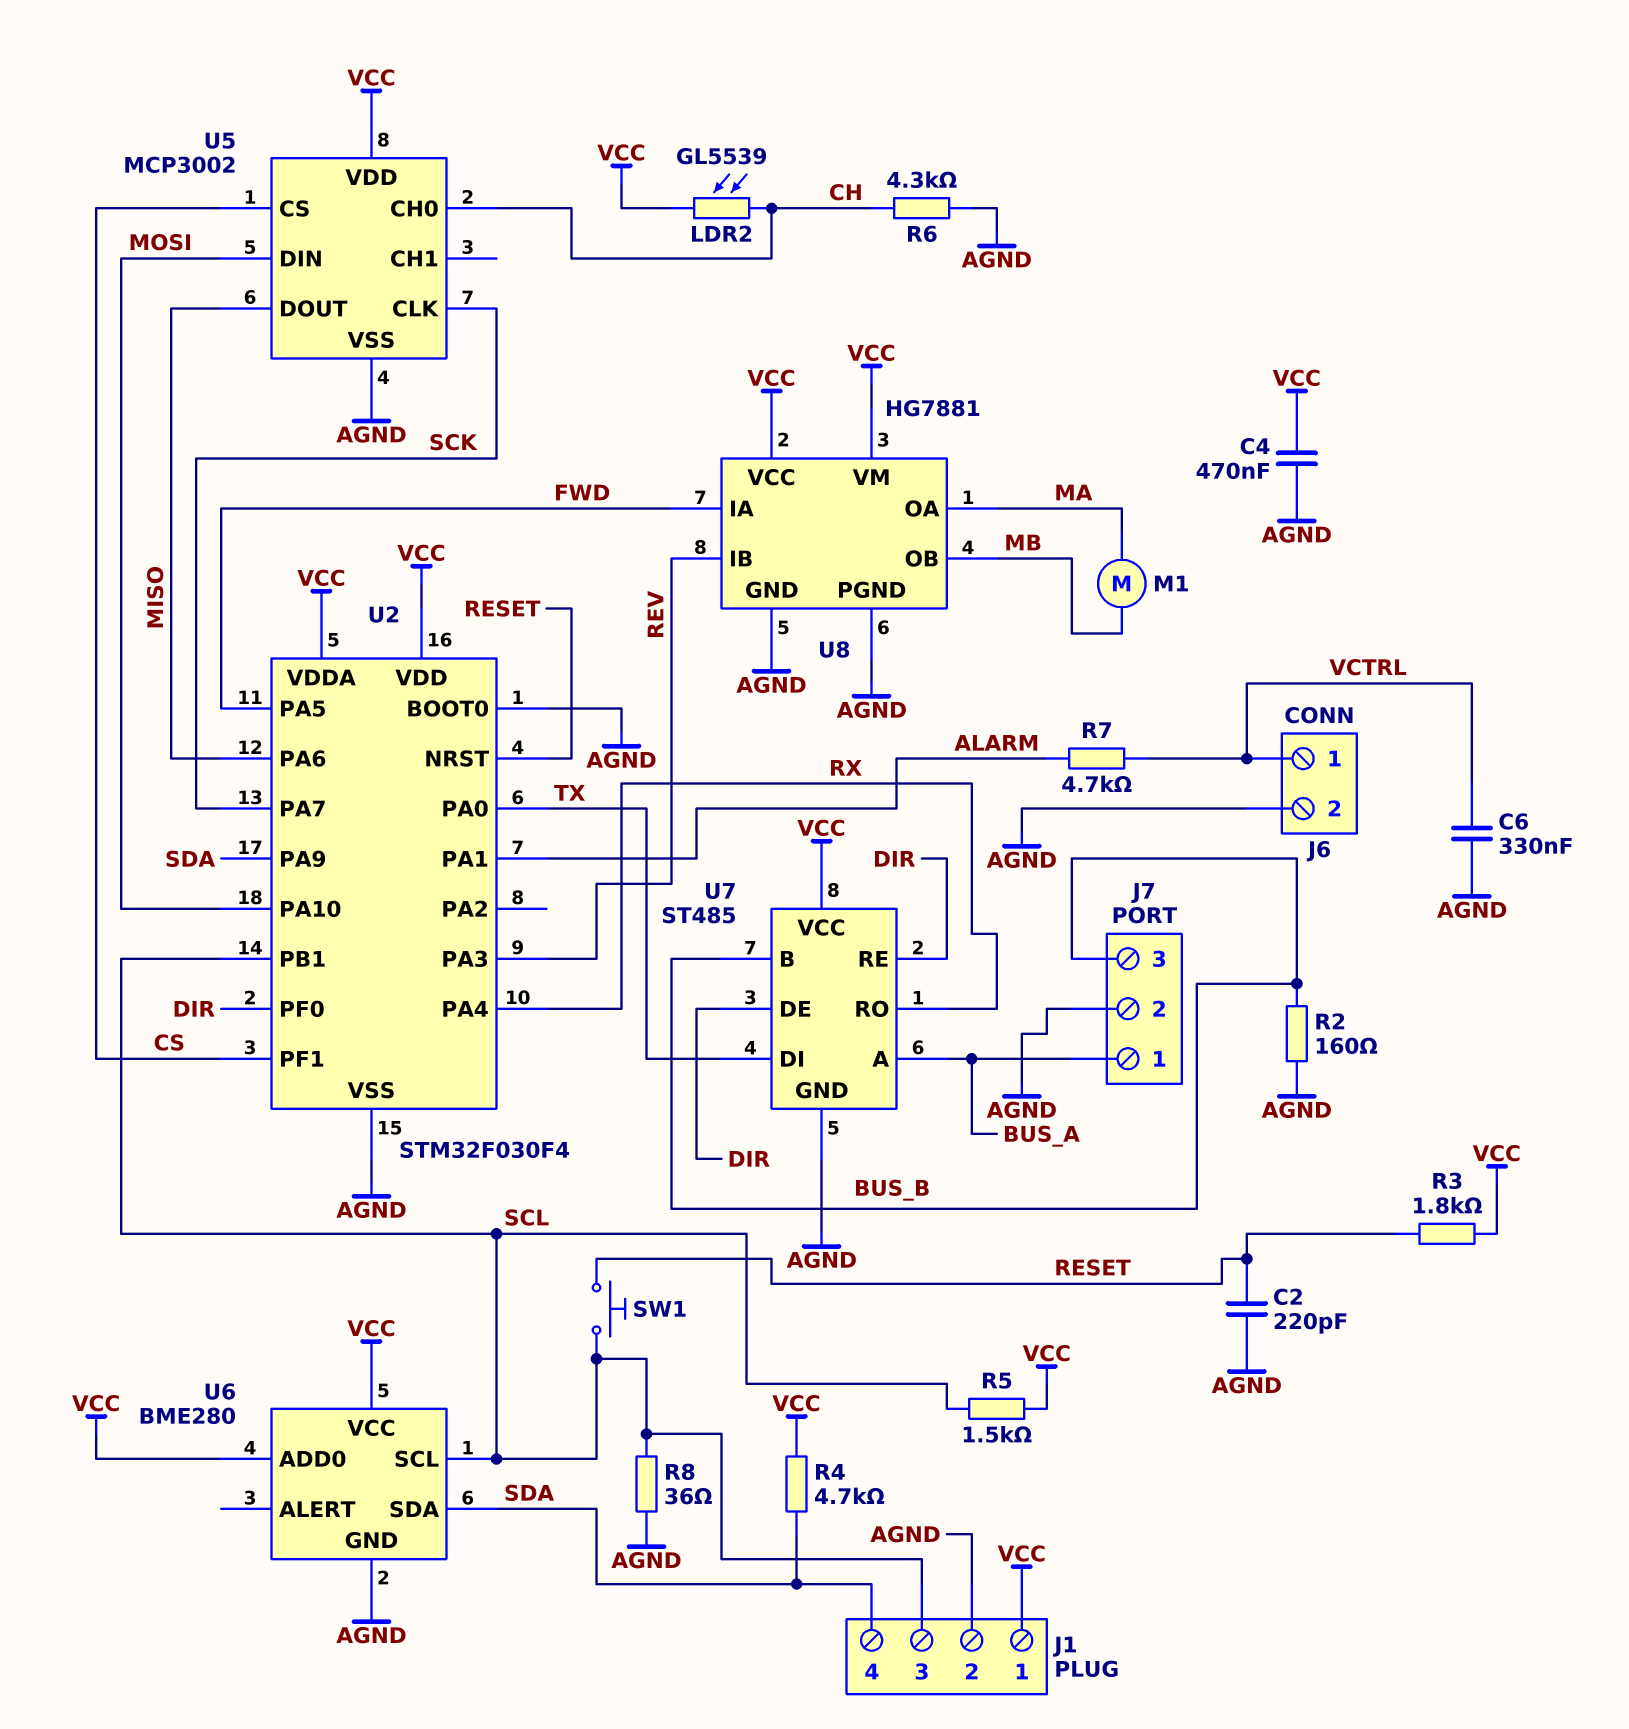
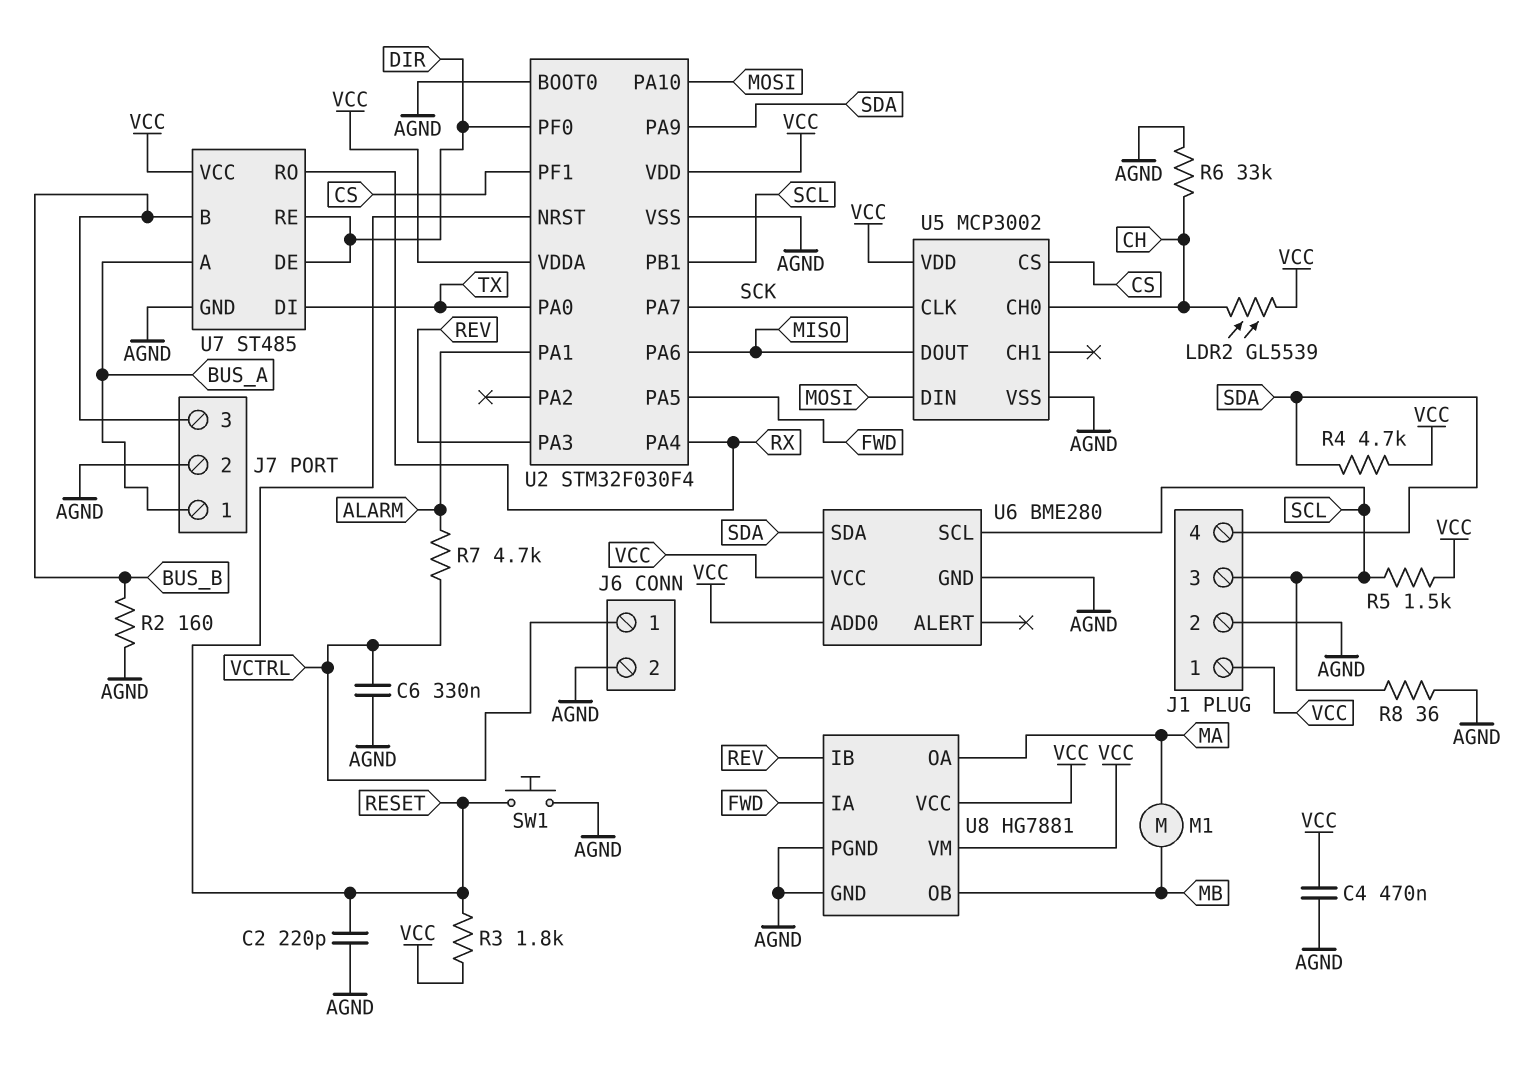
R6: 4.3k (AGND, CH) -> 33k (AGND, CH)
SW1: button (RESET, SCL) -> button (AGND, RESET)

